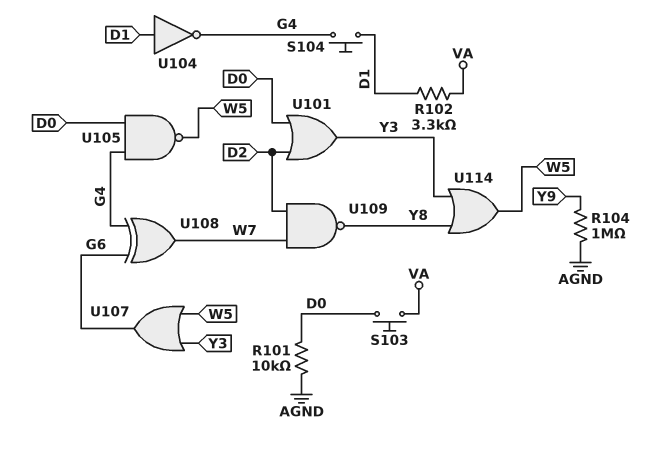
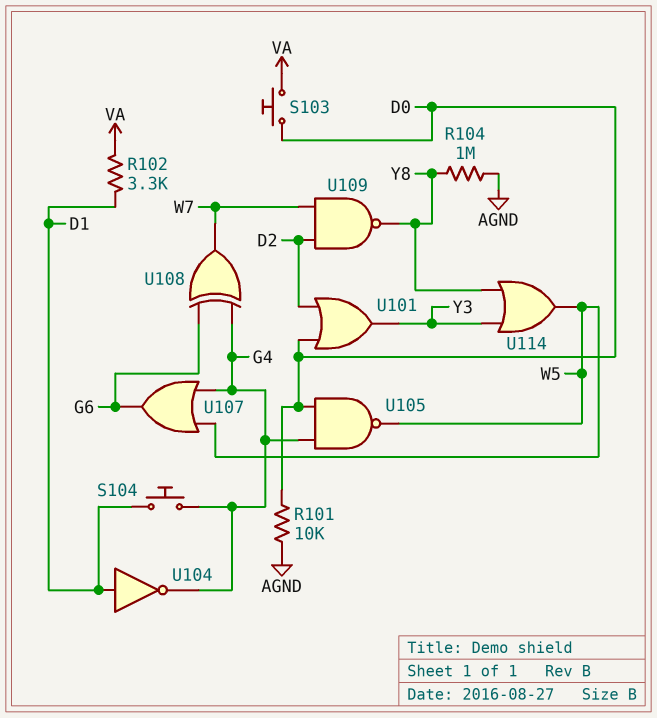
R104: 1M (AGND, Y9) -> 1M (AGND, Y8)
U107: OR (in W5, in Y3, out G6) -> OR (in G4, in W5, out G6)

